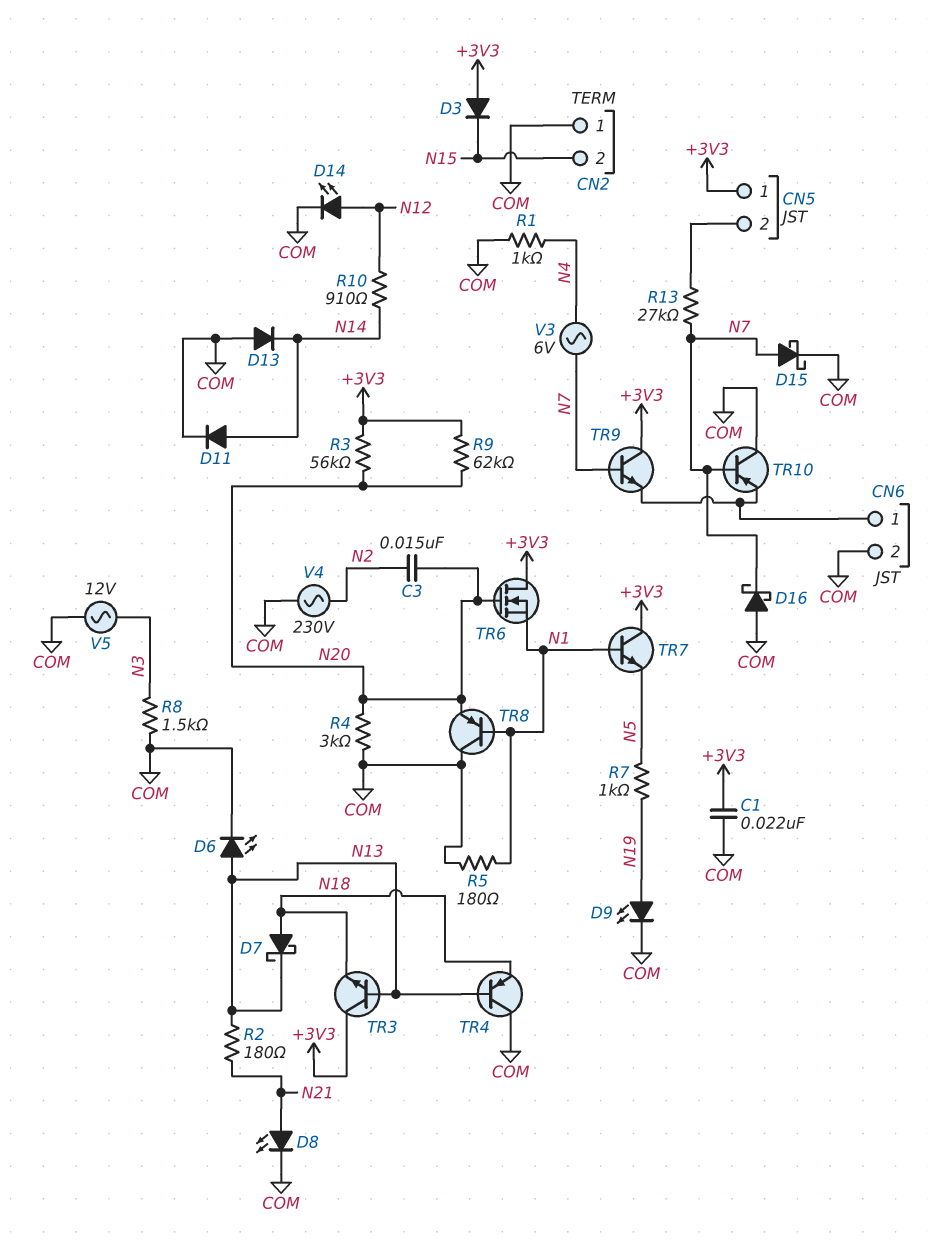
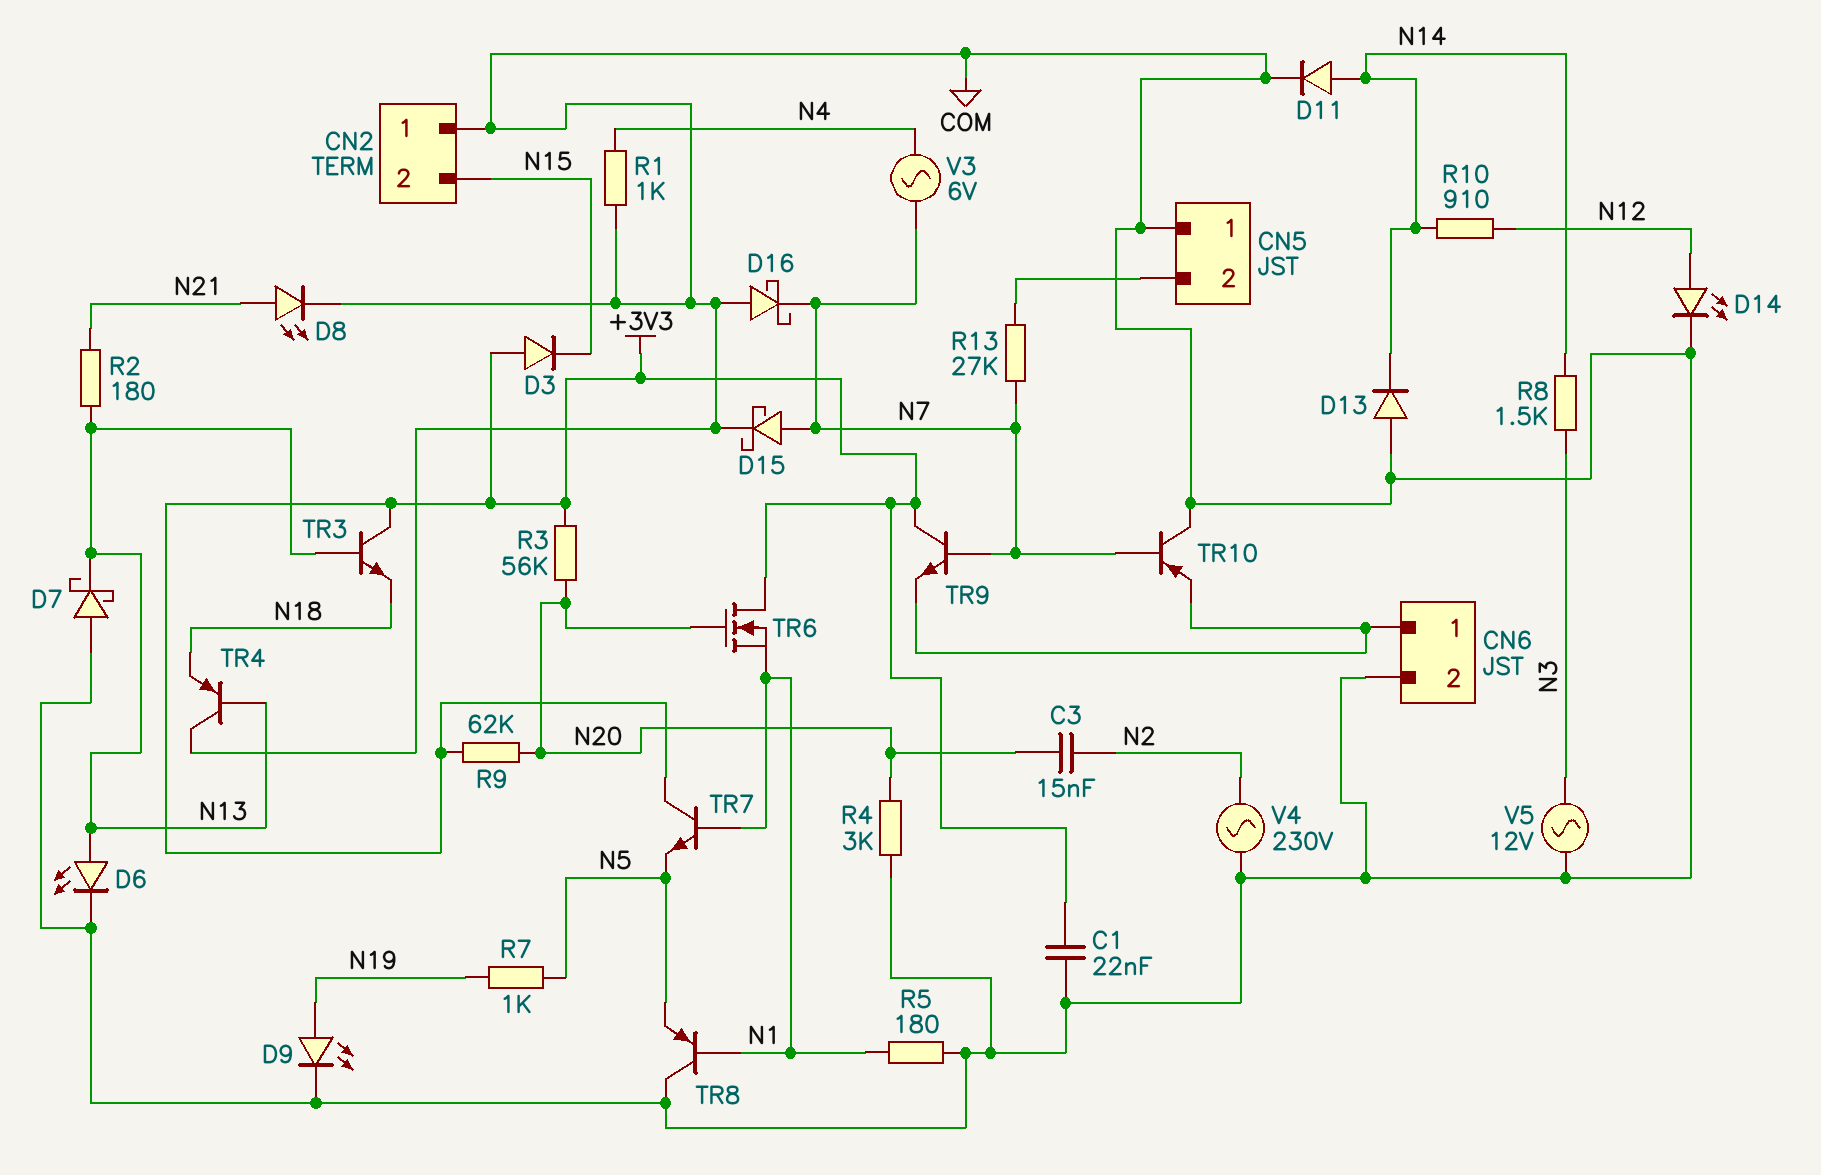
CN5 pin 1: +3V3 -> COM
D7: schottky (A N18, K N13) -> schottky (A COM, K N13)
R8: 1.5k (COM, N3) -> 1.5k (N3, N14)
TR8: PNP (B N1, C COM, E N20) -> PNP (B N1, C COM, E N5)

